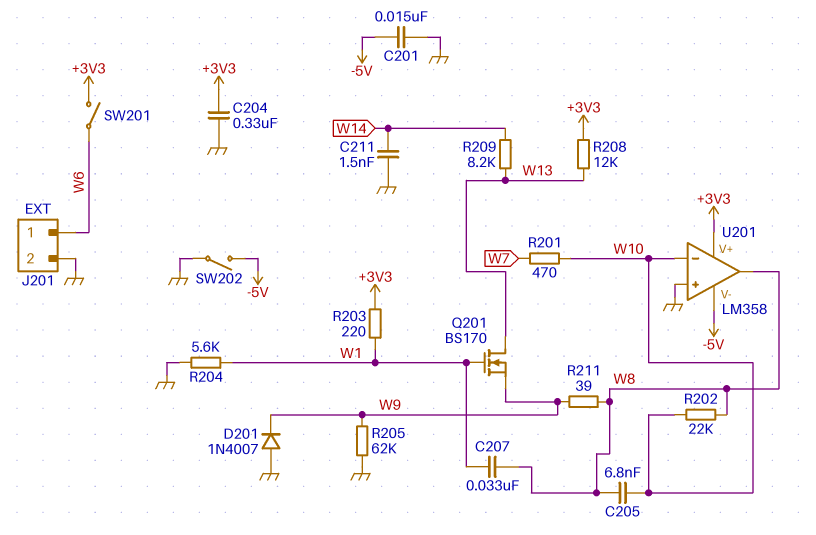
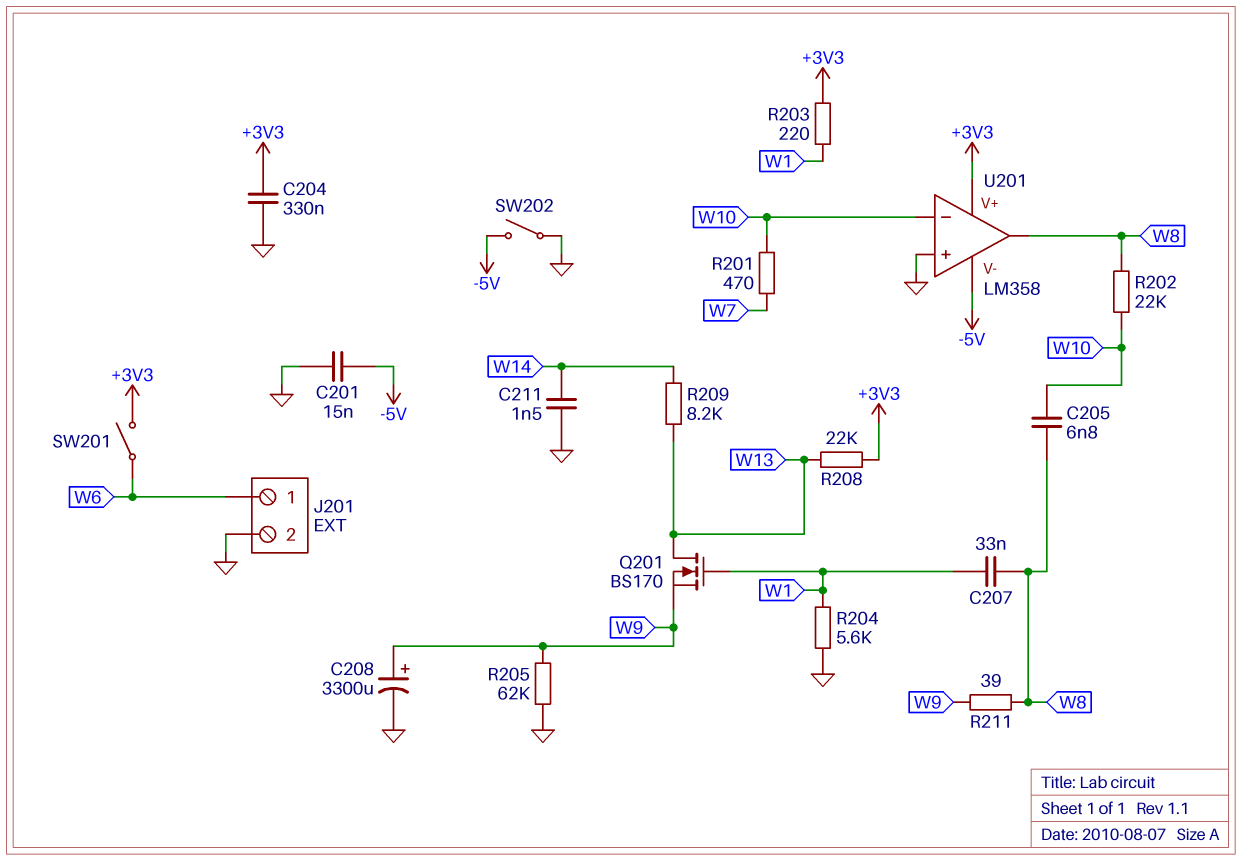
C208: none -> 3300uF (plus W9, minus GND)
D201: diode 1N4007 (A GND, K W9) -> none
R208: 12k (+3V3, W13) -> 22k (+3V3, W13)

